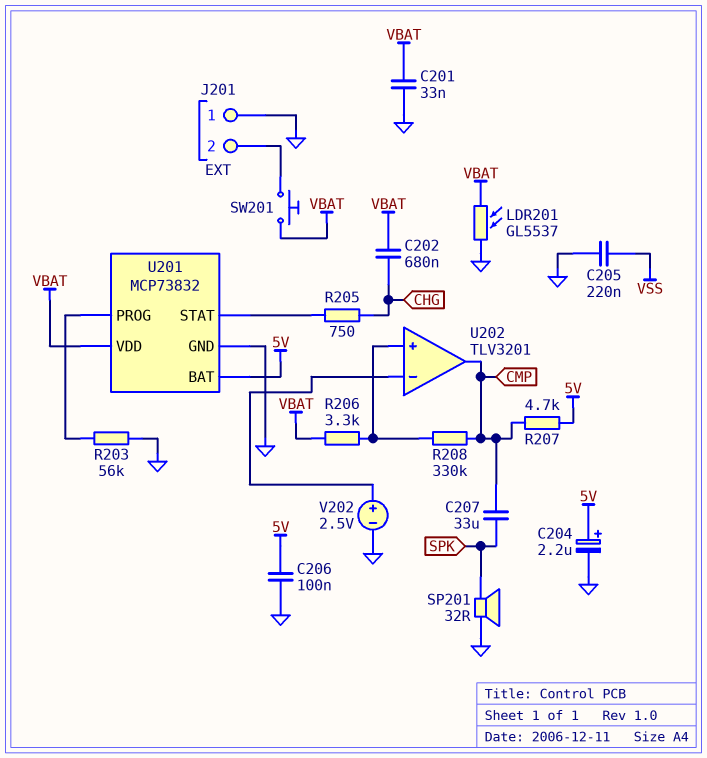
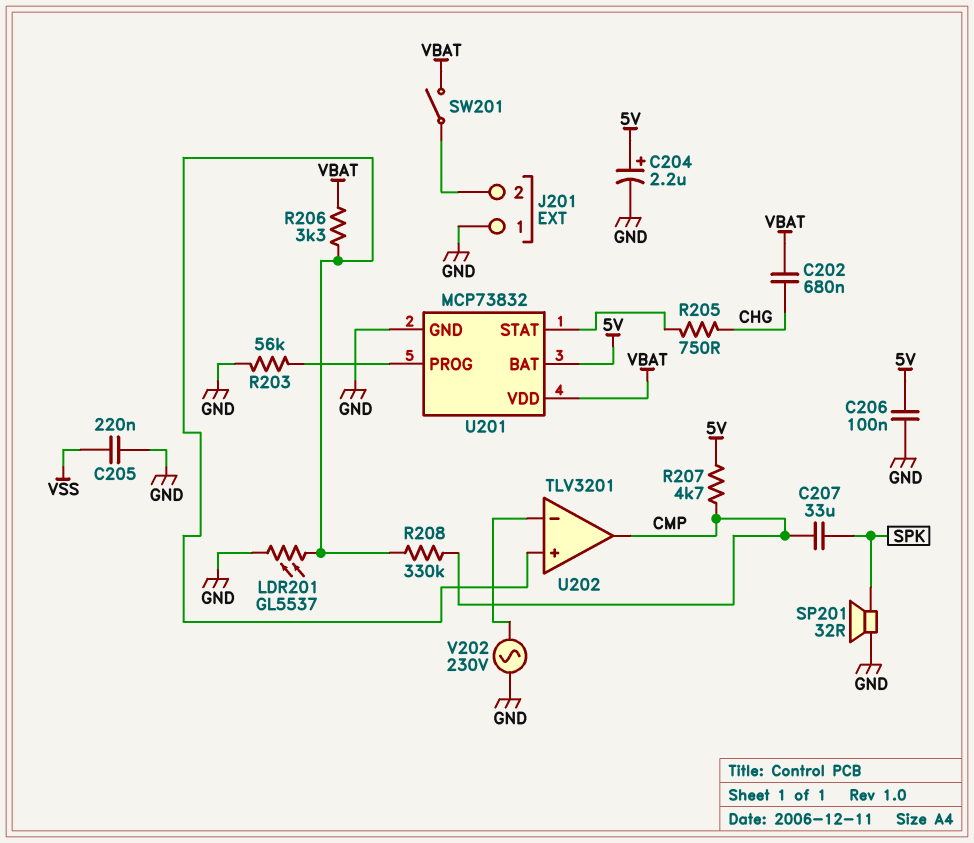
C201: 33nF (GND, VBAT) -> none
LDR201: GL5537 (GND, VBAT) -> GL5537 (GND, U202/in+)
SW201: button (J201/2, VBAT) -> switch (J201/2, VBAT)
V202: 2.5V (plus U202/in-, minus GND) -> AC 230V (GND, U202/in-)

